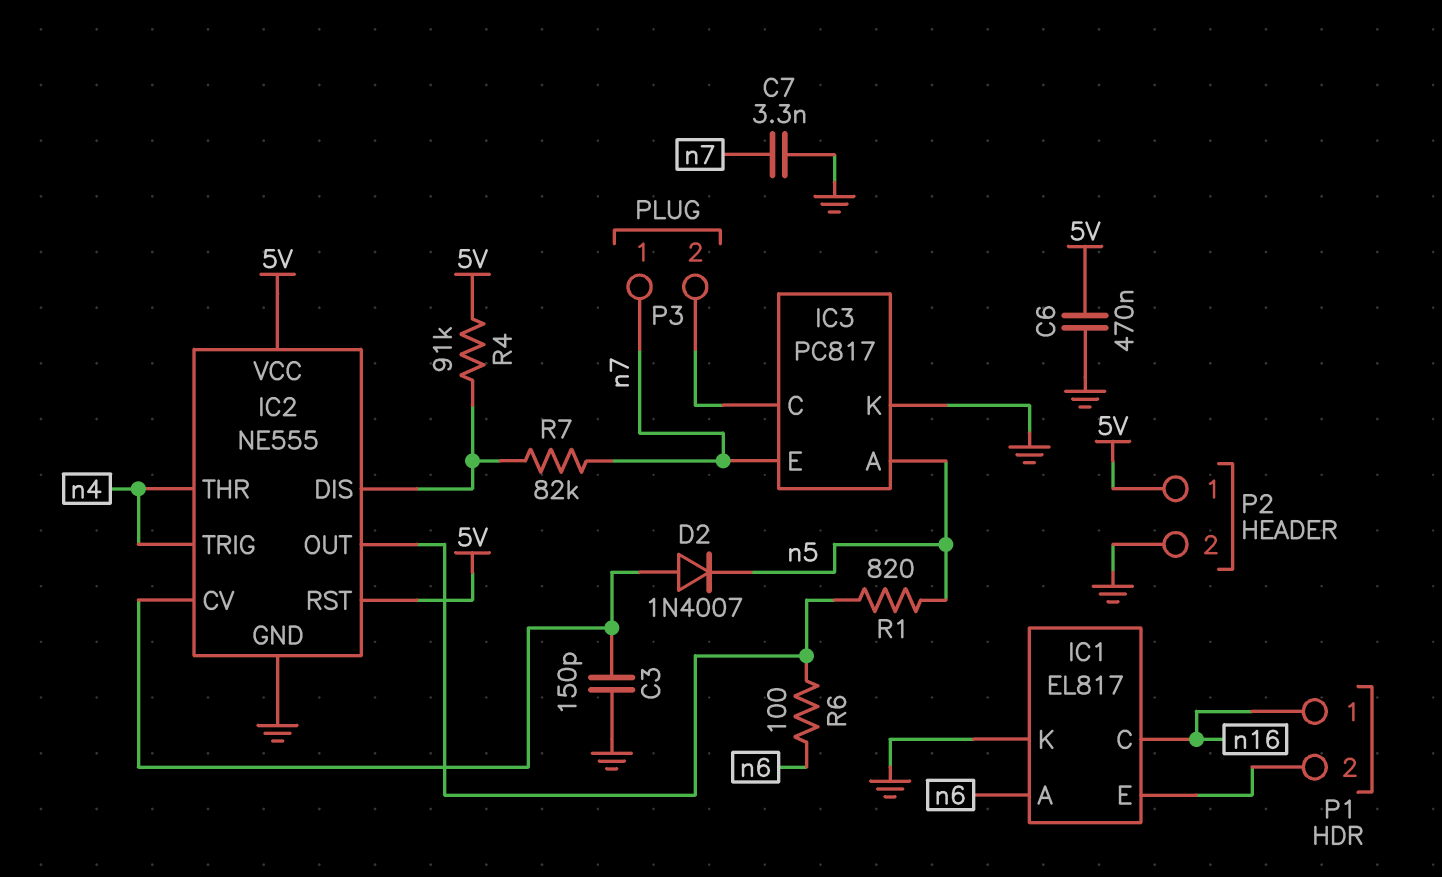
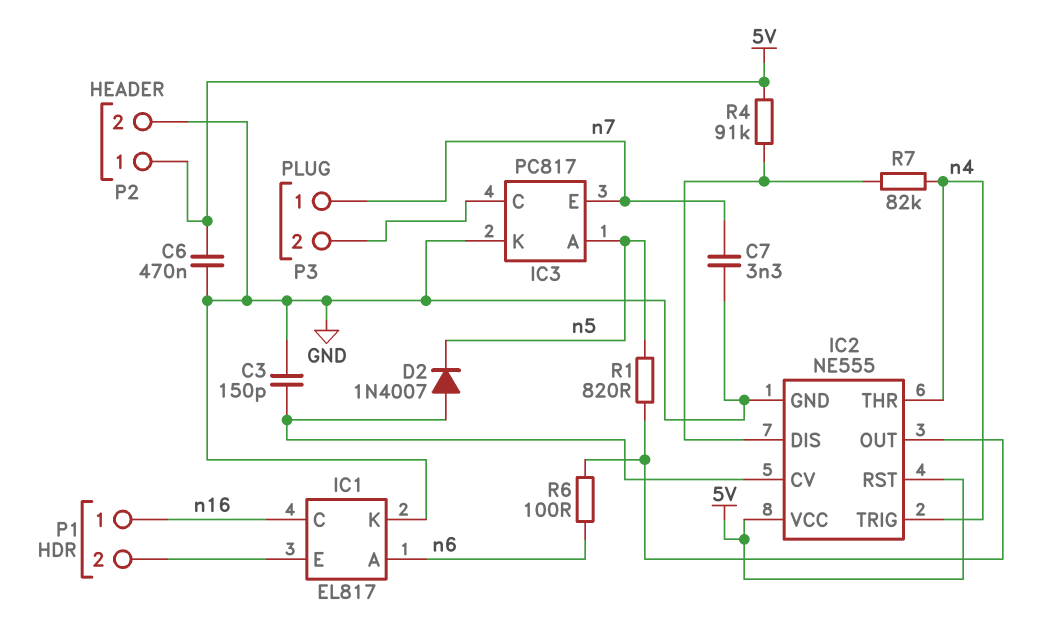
R7: 82k (IC2/DIS, n7) -> 82k (IC2/DIS, n4)

